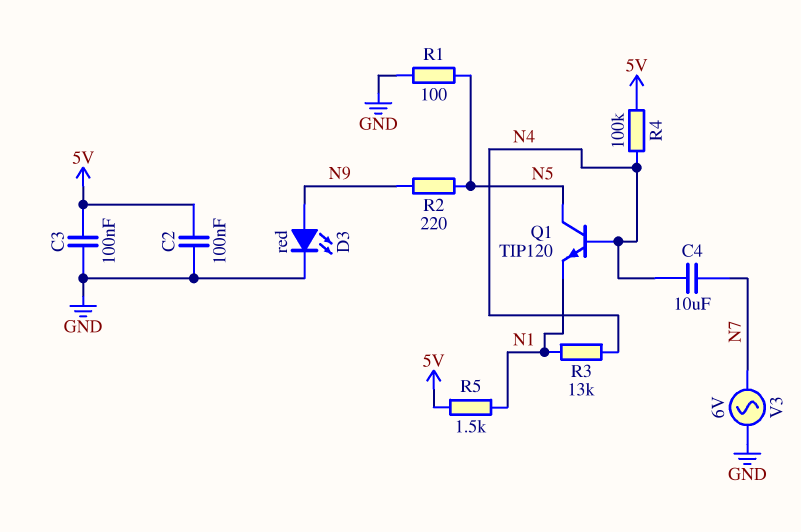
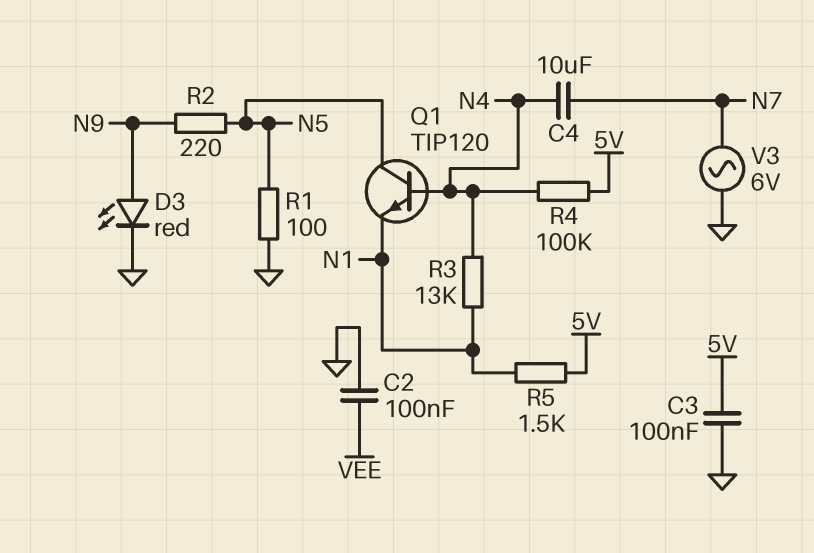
C2: 100nF (5V, GND) -> 100nF (GND, VEE)

